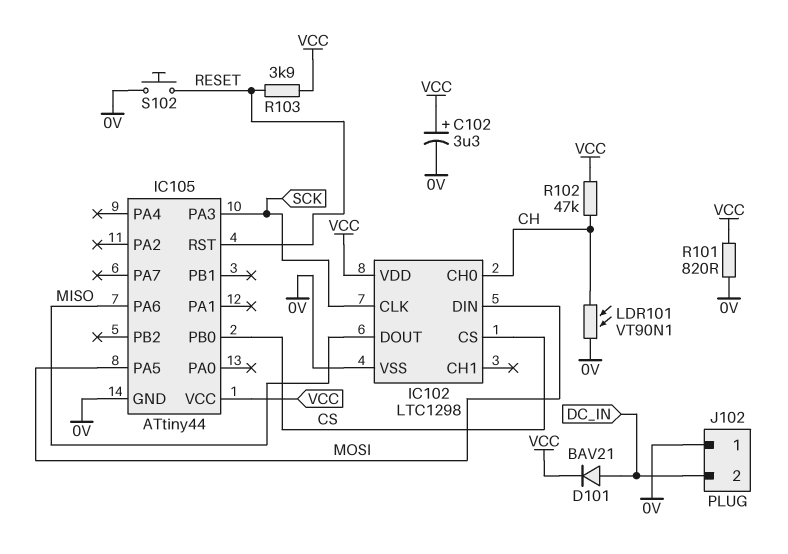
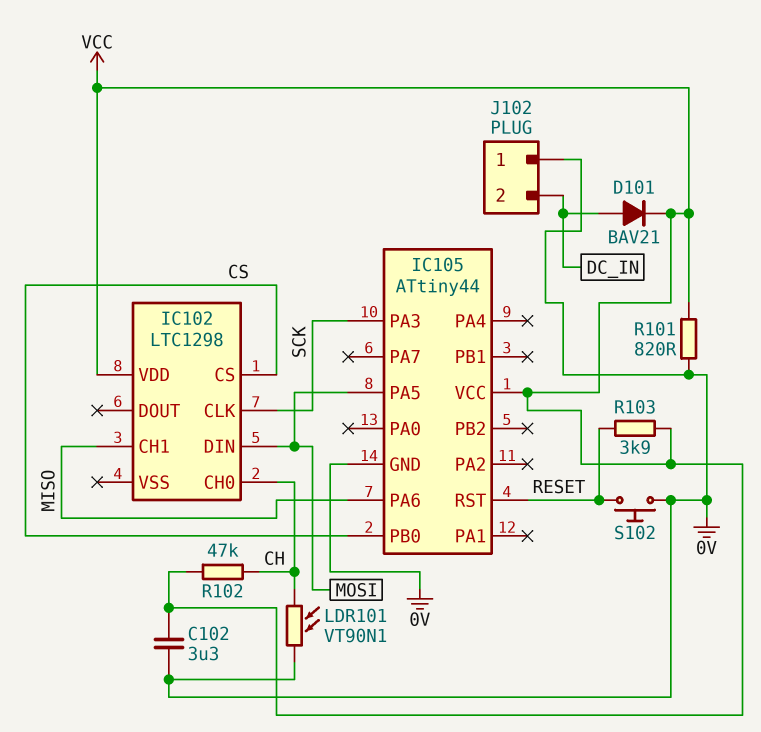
C102: 3.3uF (plus VCC, minus 0V) -> 3.3uF (0V, VCC)
IC102 pin CH1: none -> MISO
IC102 pin DOUT: MISO -> none
IC102 pin VSS: 0V -> none

